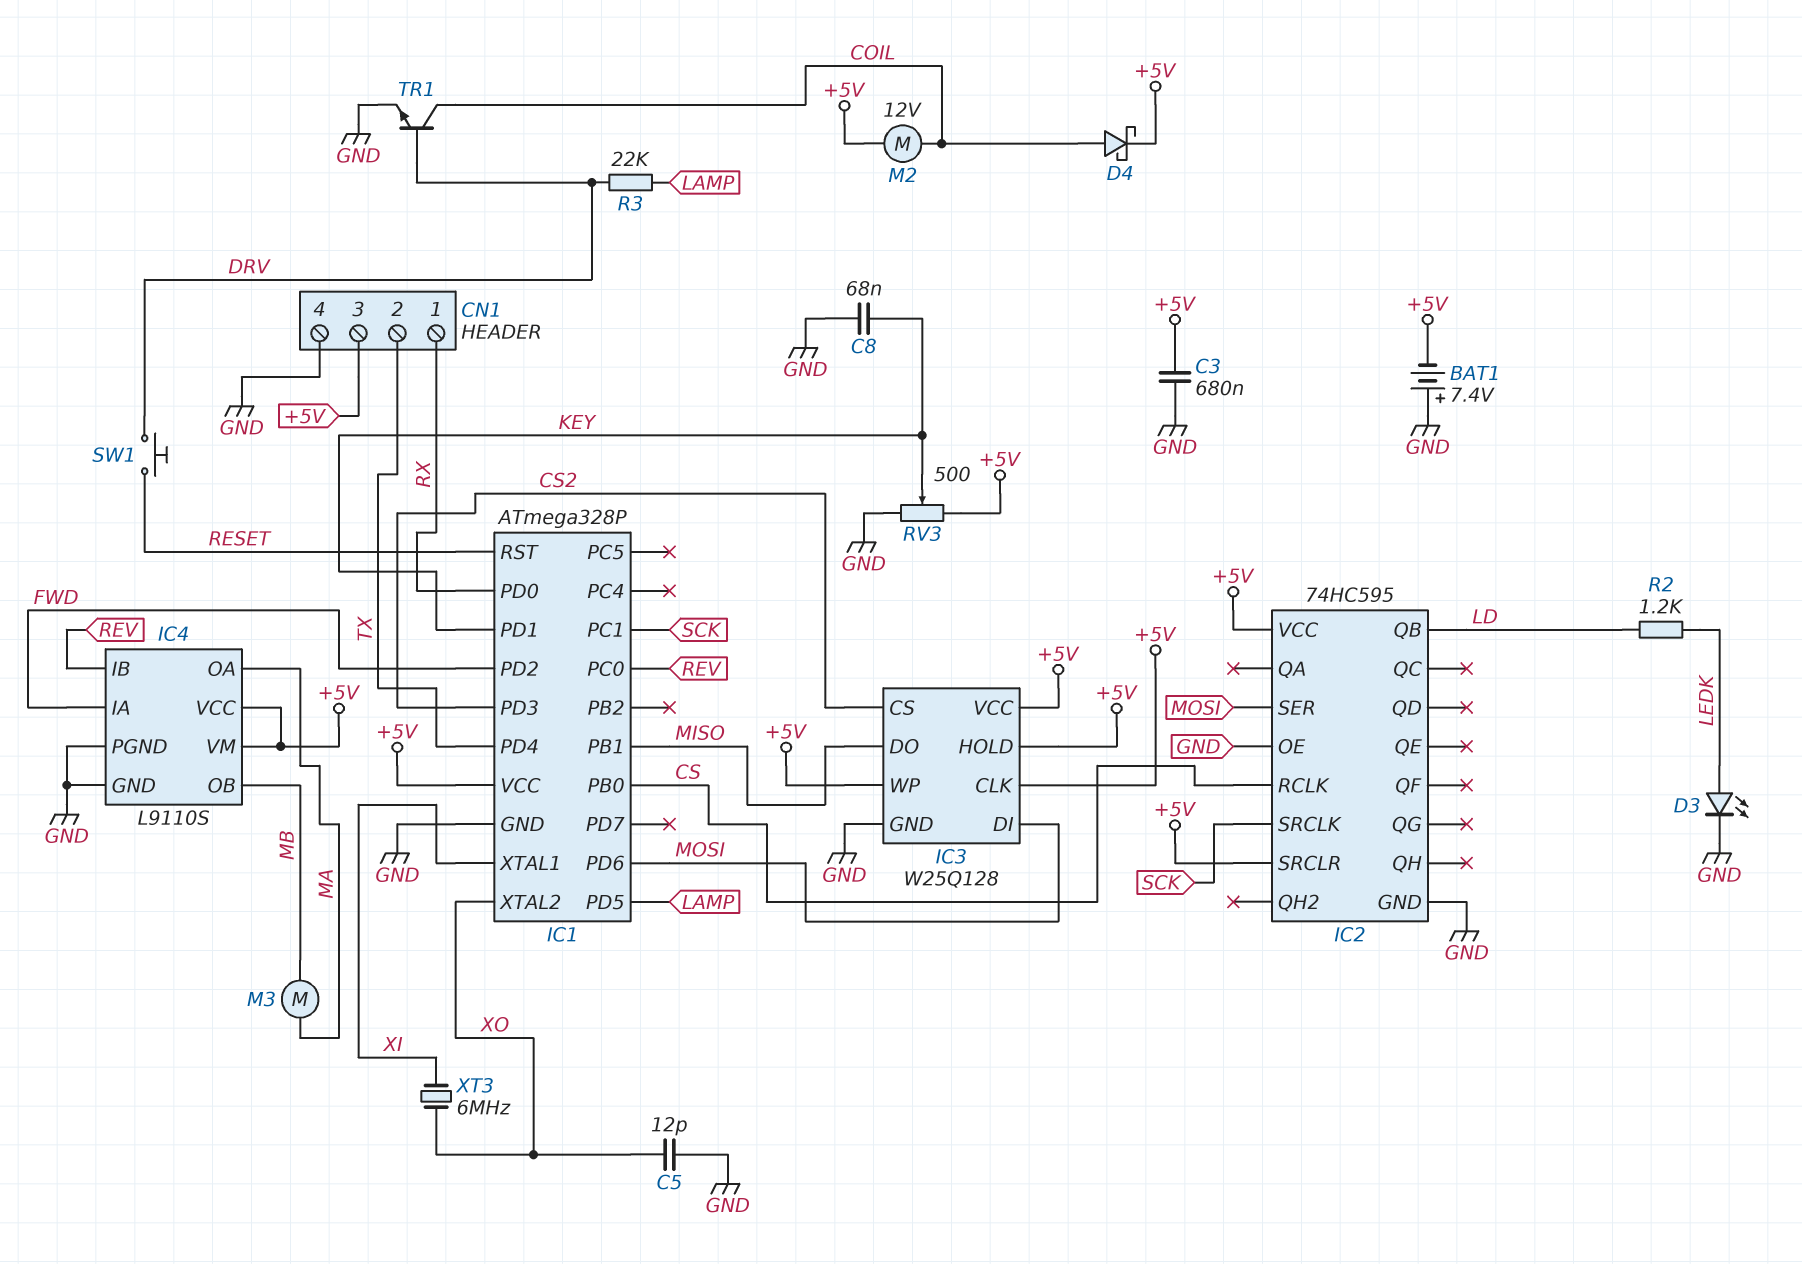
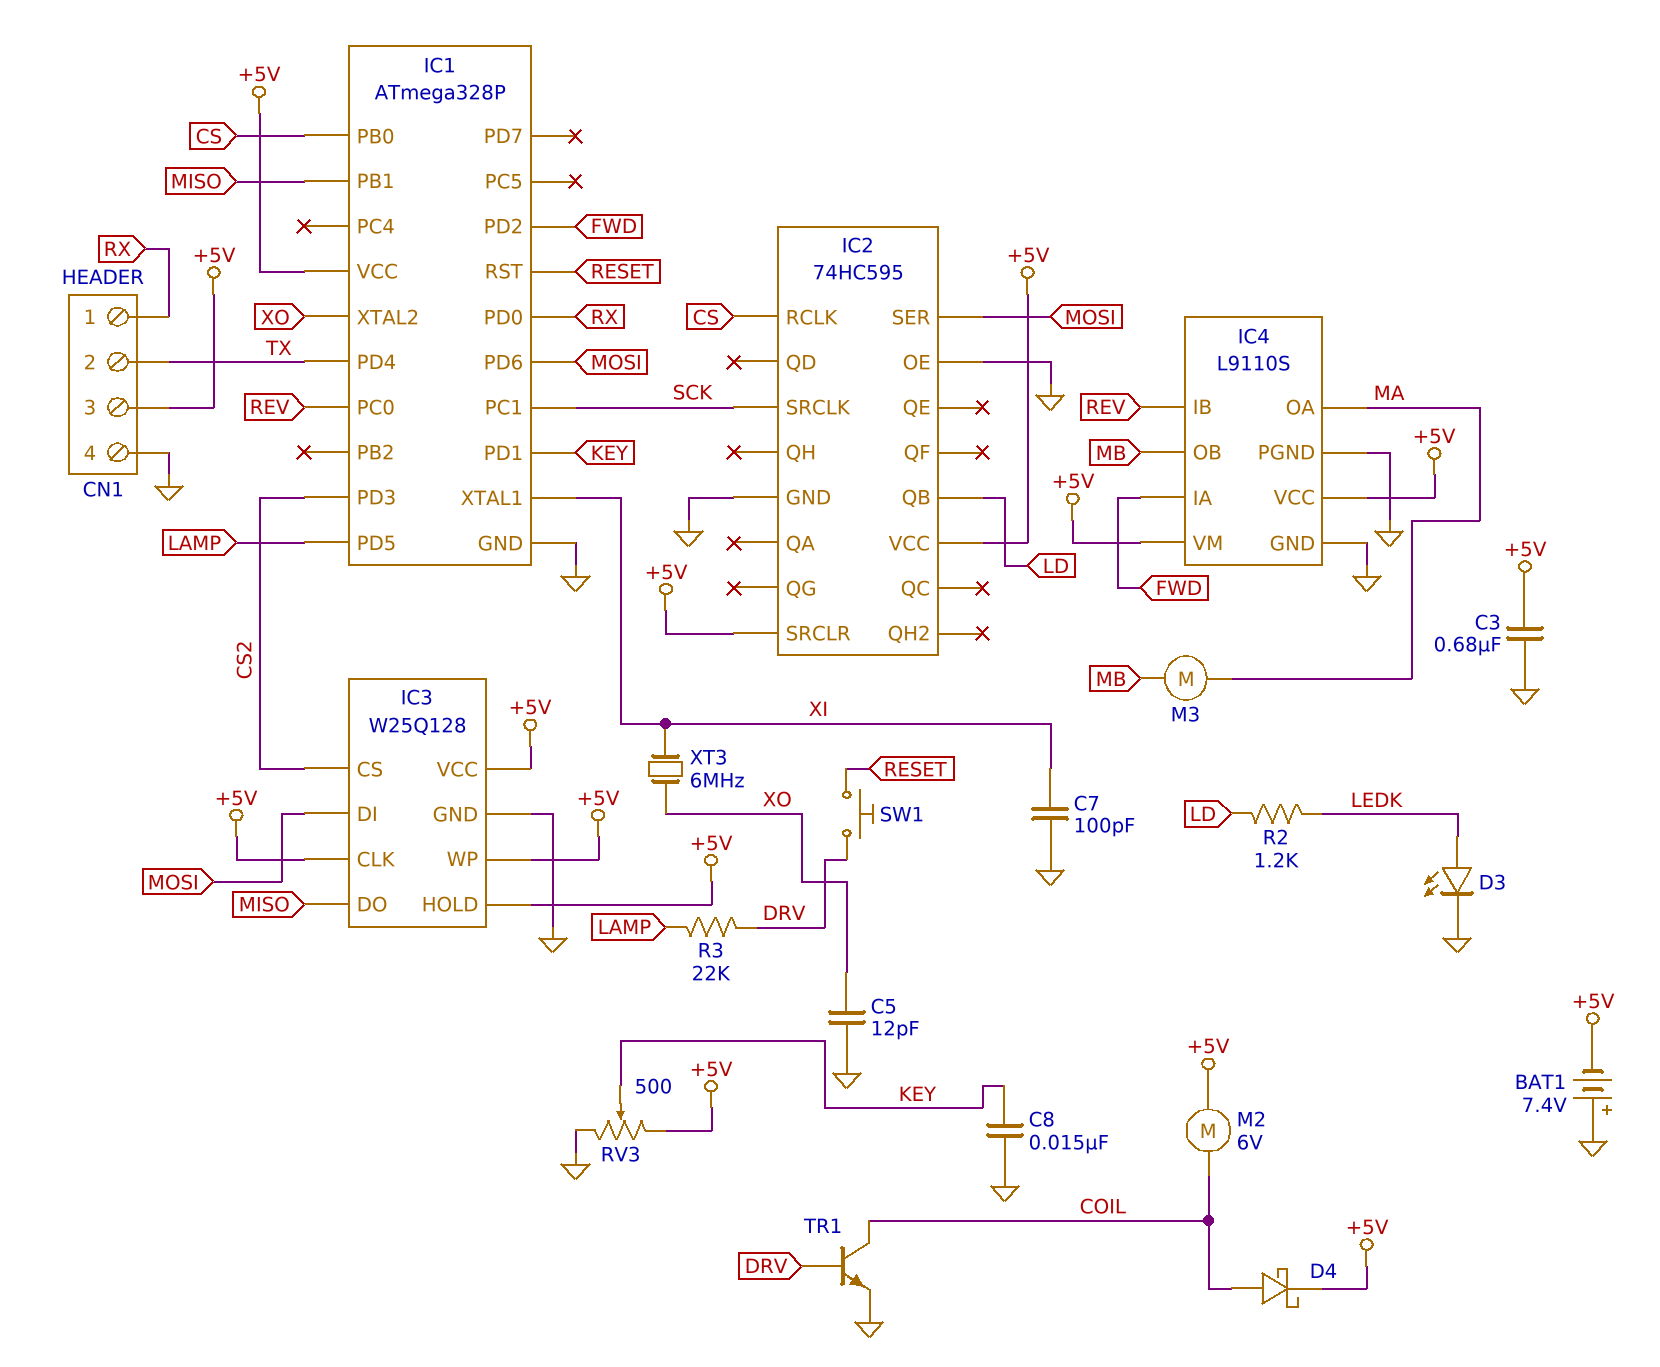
C7: none -> 100pF (GND, XI)
C8: 68nF (GND, KEY) -> 15nF (GND, KEY)
M2: motor 12V (+5V, COIL) -> motor 6V (+5V, COIL)

